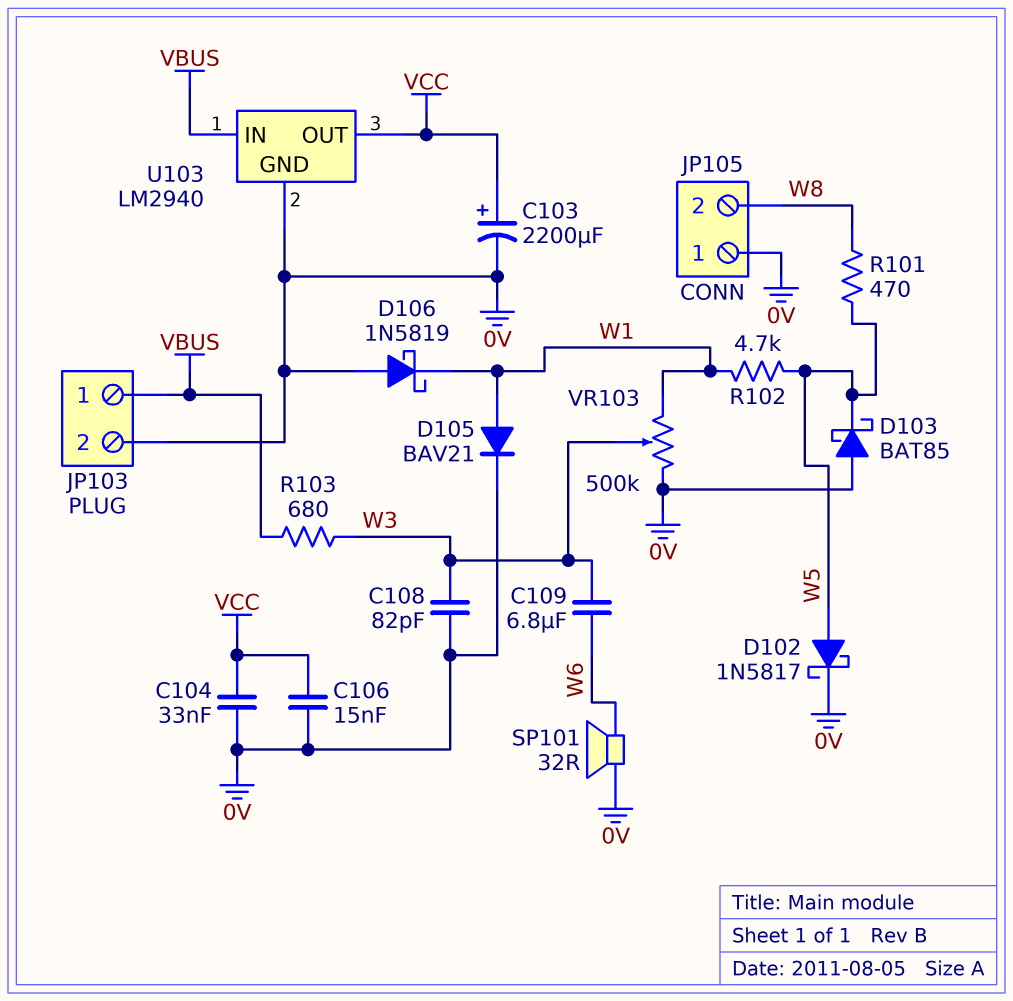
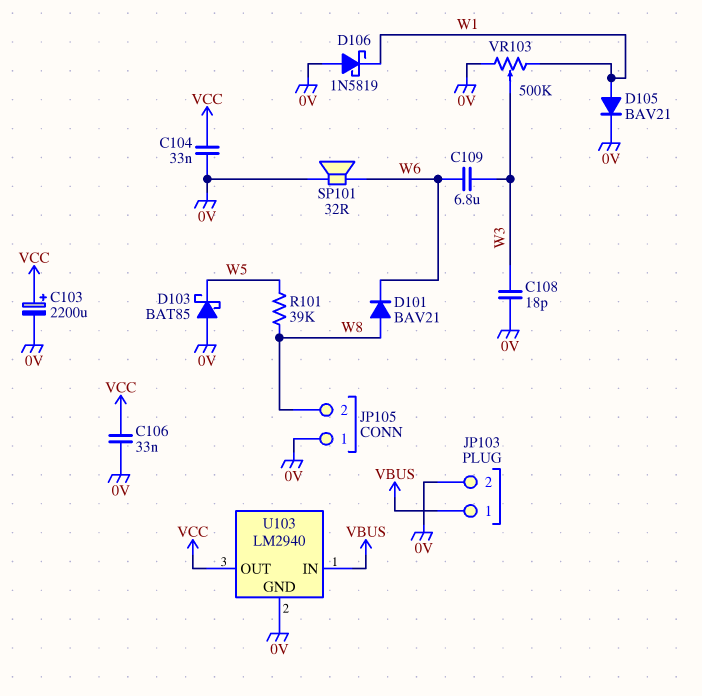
C106: 15nF (0V, VCC) -> 33nF (0V, VCC)
C108: 82pF (0V, W3) -> 18pF (0V, W3)
D101: none -> diode BAV21 (A W8, K W6)
D102: schottky 1N5817 (A W5, K 0V) -> none
R101: 470 (W5, W8) -> 39k (W5, W8)
R102: 4.7k (W1, W5) -> none
R103: 680 (VBUS, W3) -> none

